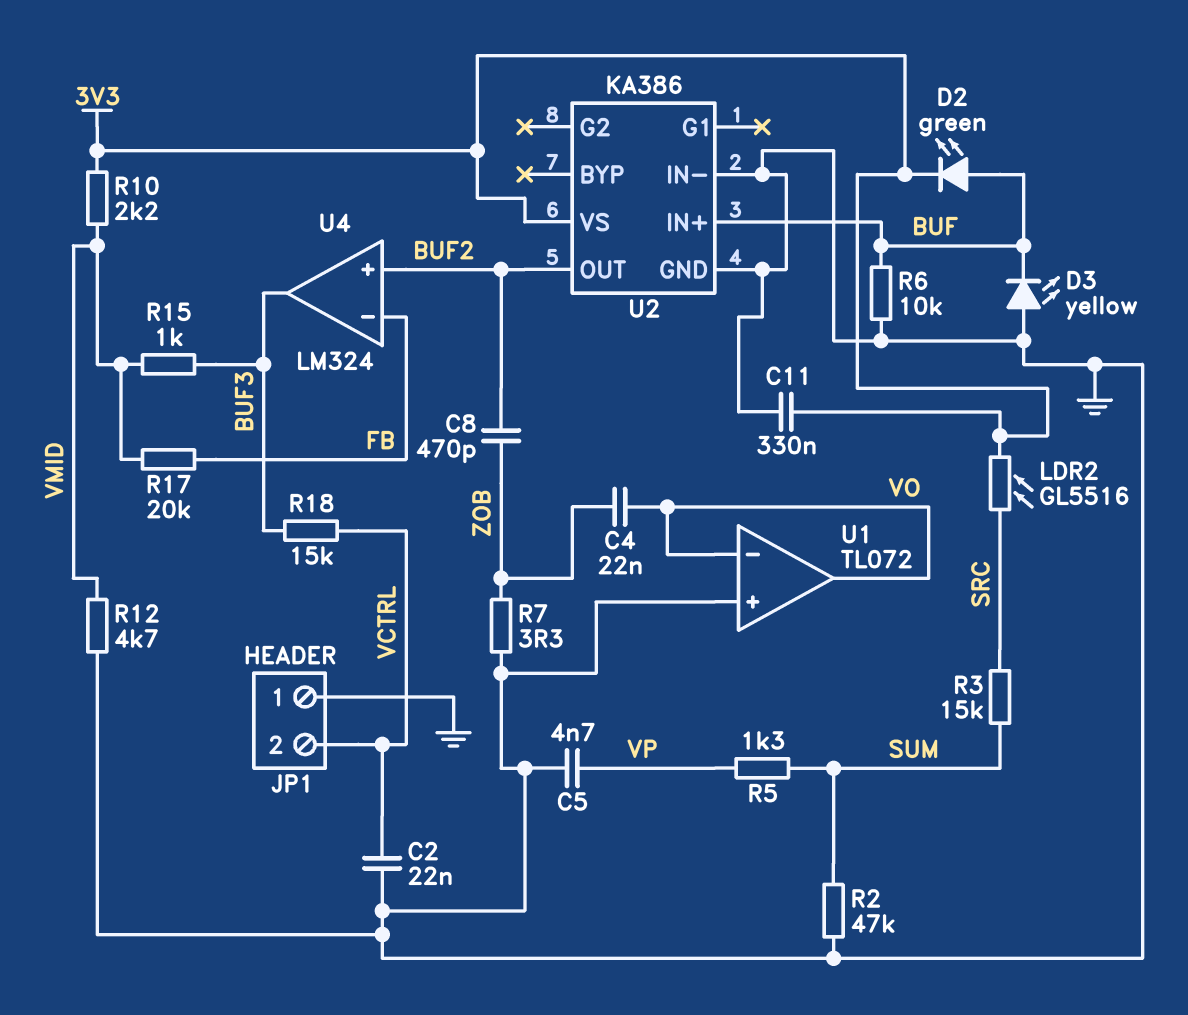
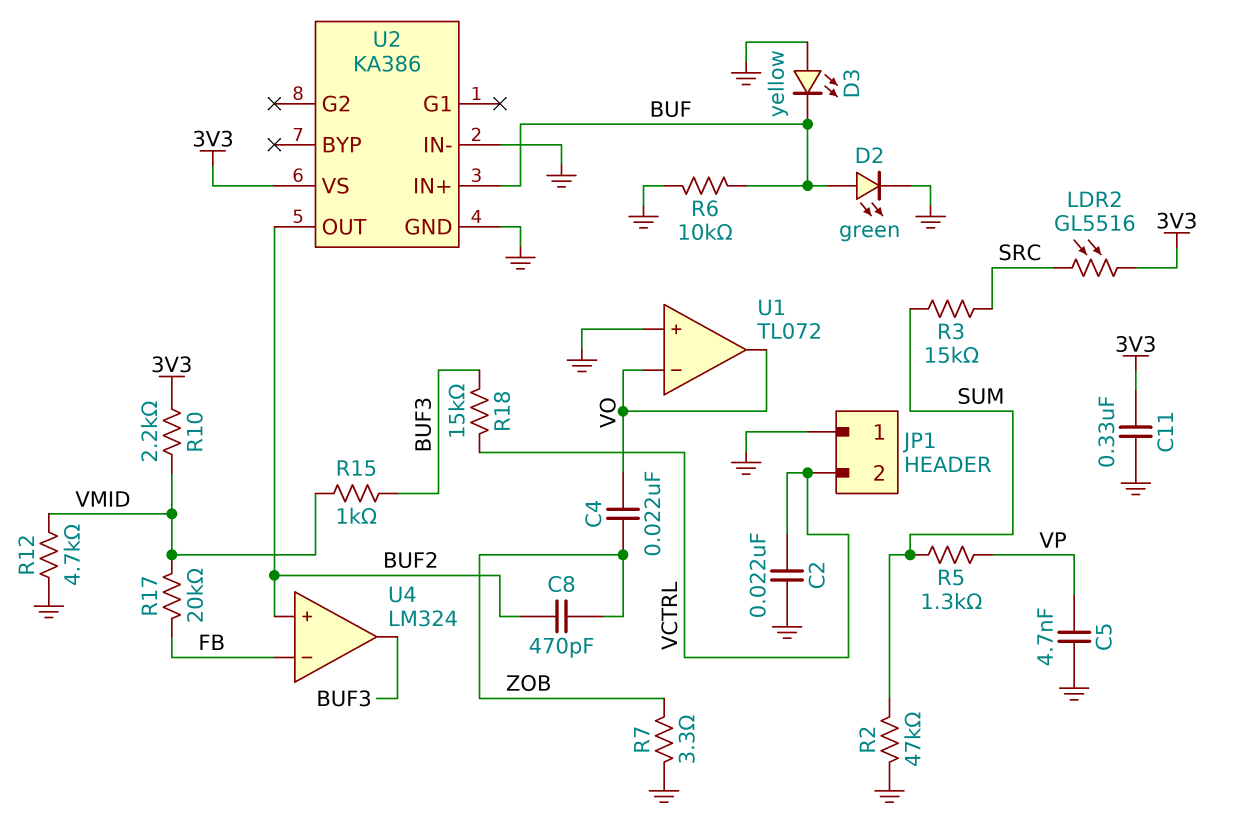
D2: LED green (A BUF, K 3V3) -> LED green (A BUF, K GND)

